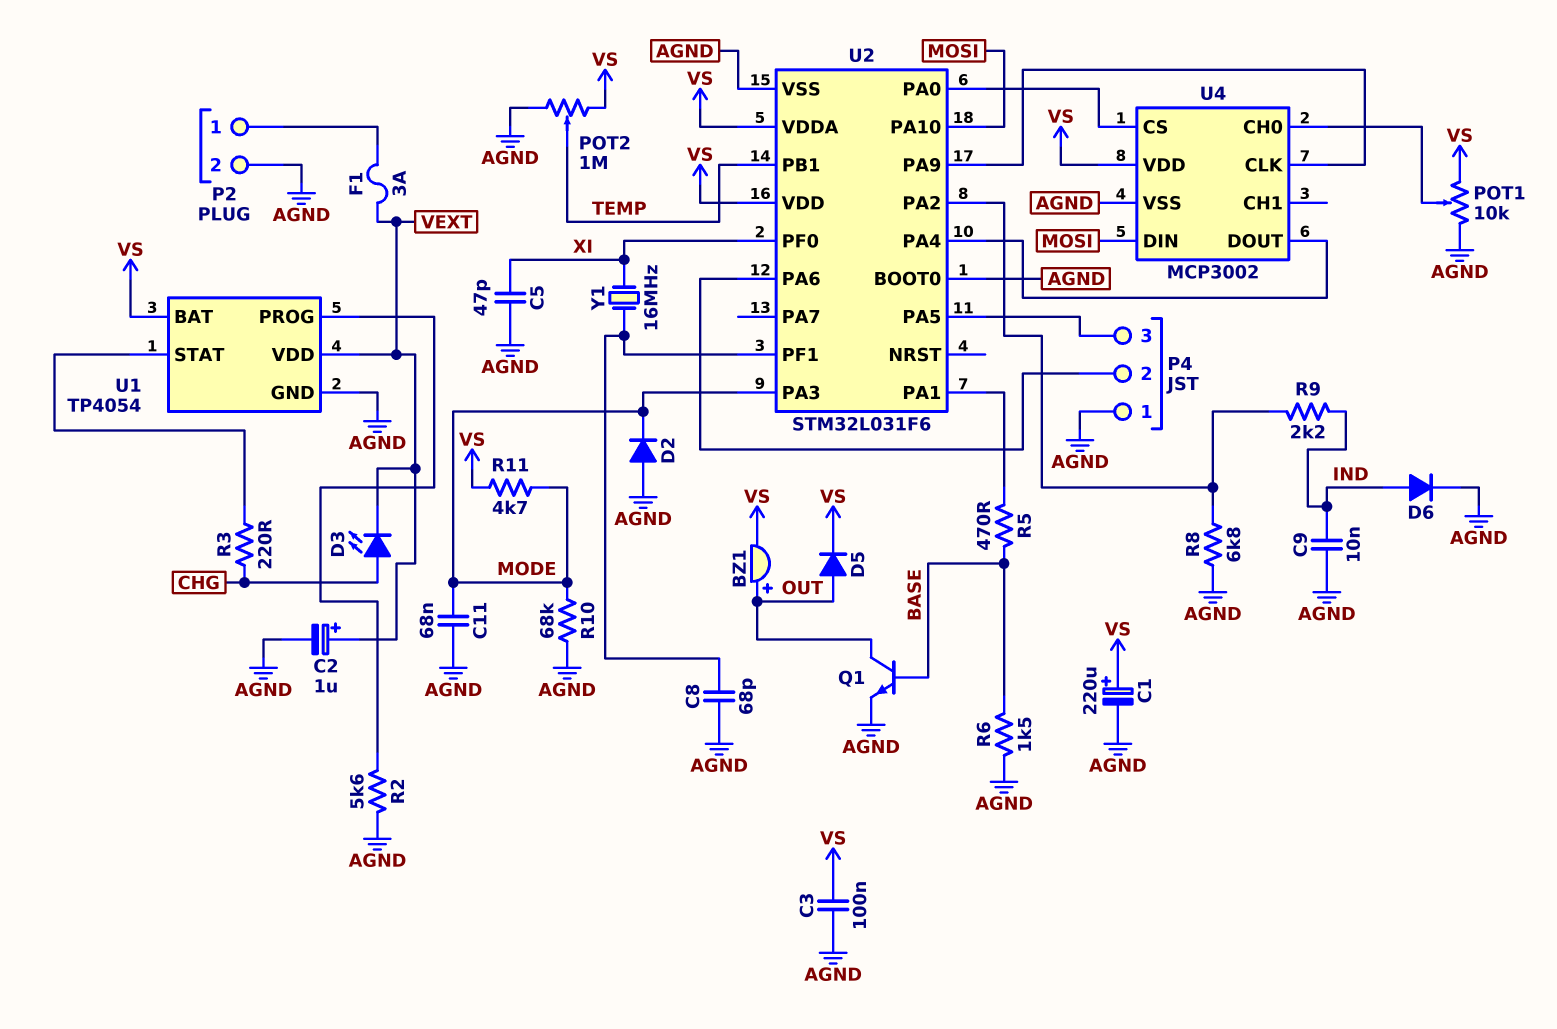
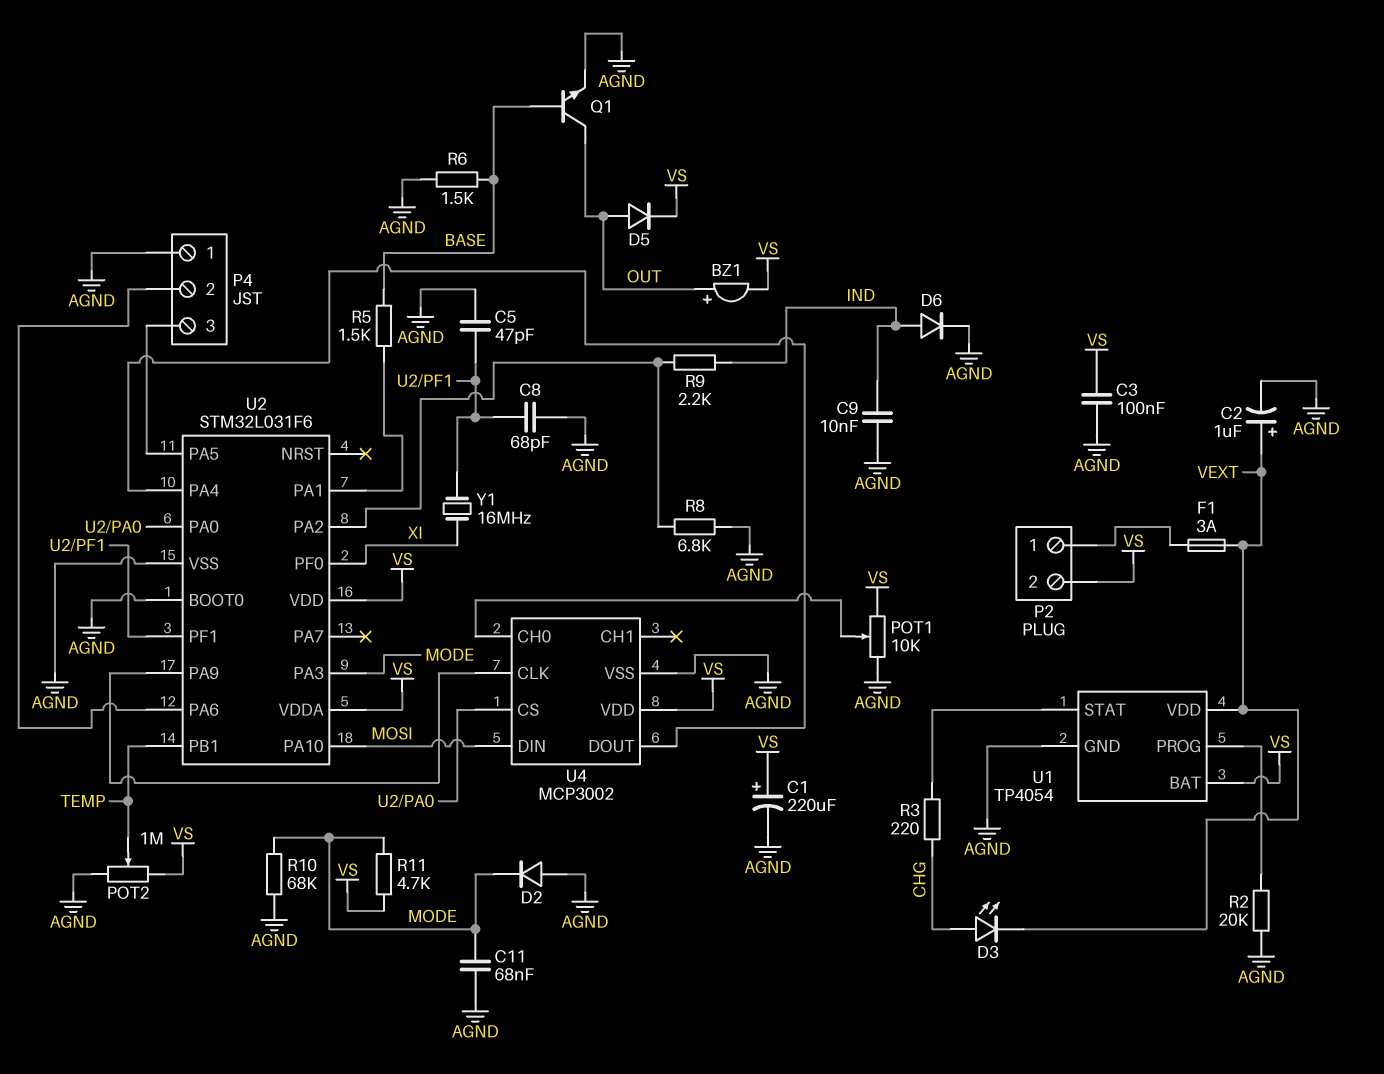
C5: 47pF (AGND, XI) -> 47pF (AGND, U2/PF1)
P2 pin 2: AGND -> VS
R2: 5.6k (AGND, U1/PROG) -> 20k (AGND, U1/PROG)
R5: 470 (BASE, U2/PA1) -> 1.5k (BASE, U2/PA1)

